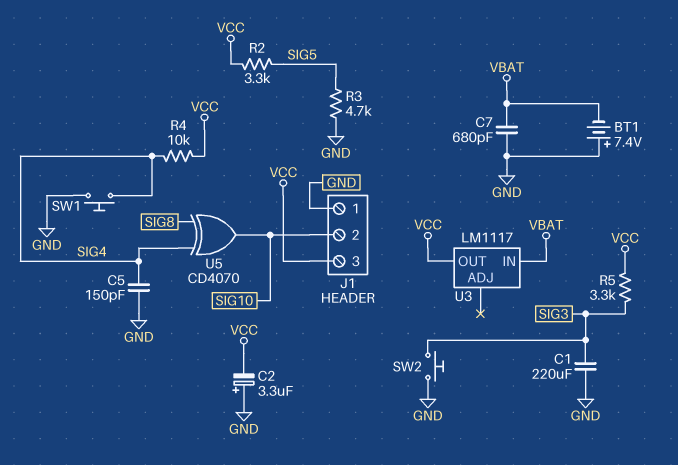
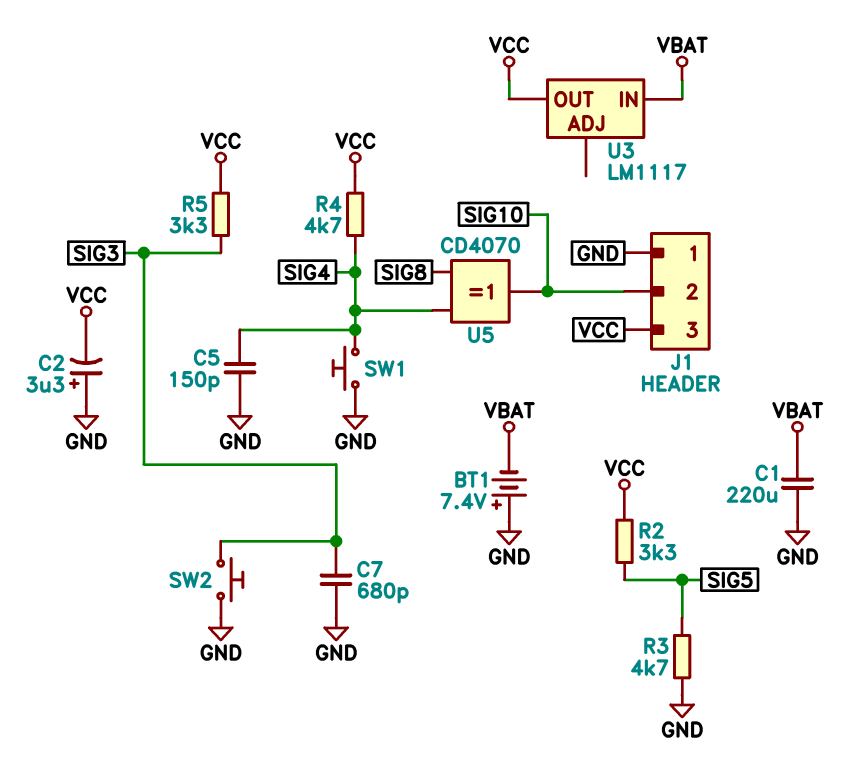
C1: 220uF (GND, SIG3) -> 220uF (GND, VBAT)
C7: 680pF (GND, VBAT) -> 680pF (GND, SIG3)
R4: 10k (SIG4, VCC) -> 4.7k (SIG4, VCC)

